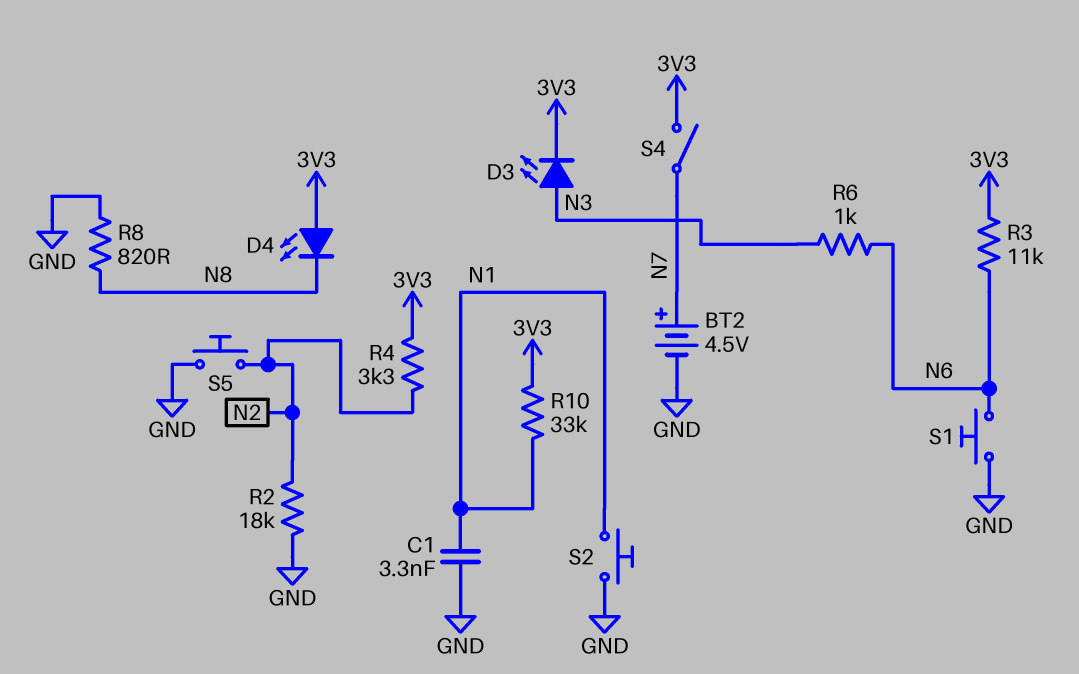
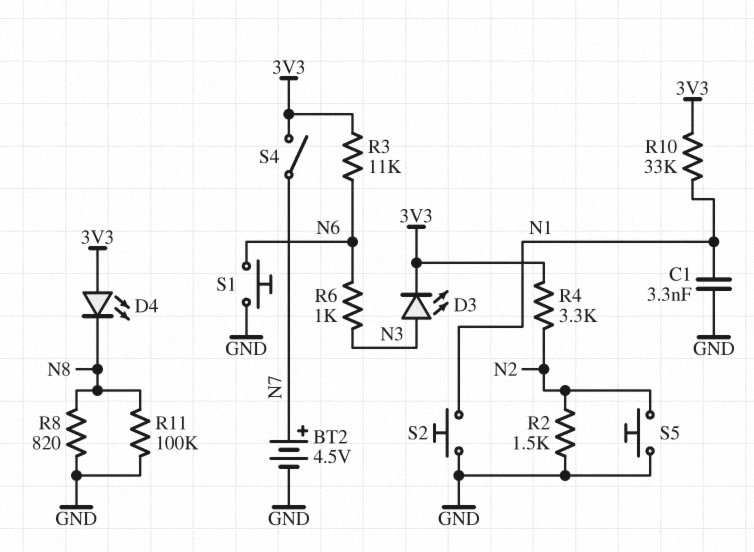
R2: 18k (GND, N2) -> 1.5k (GND, N2)
R11: none -> 100k (GND, N8)

